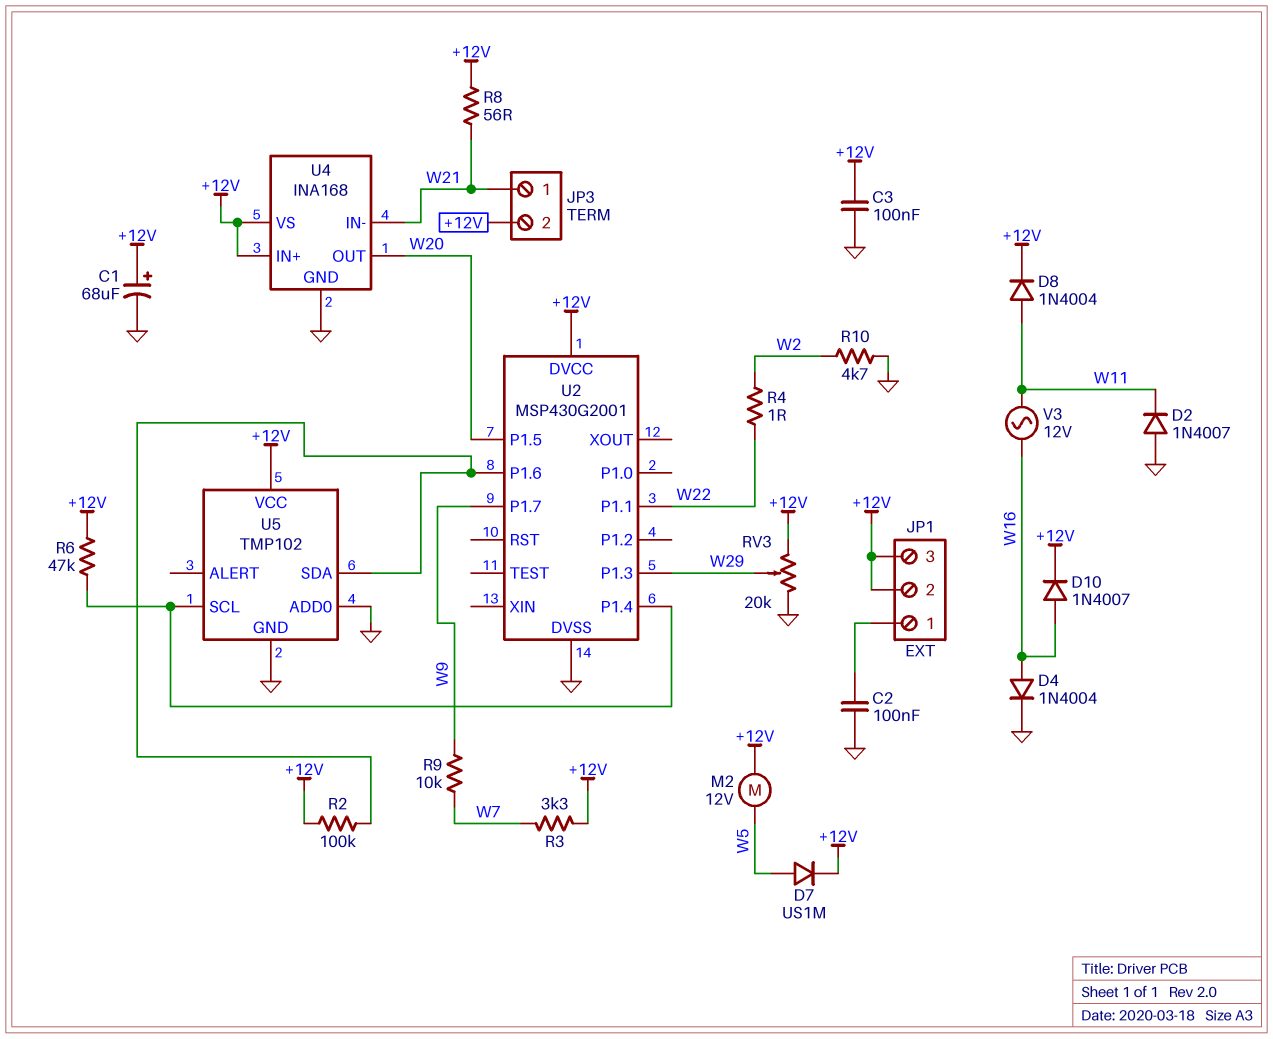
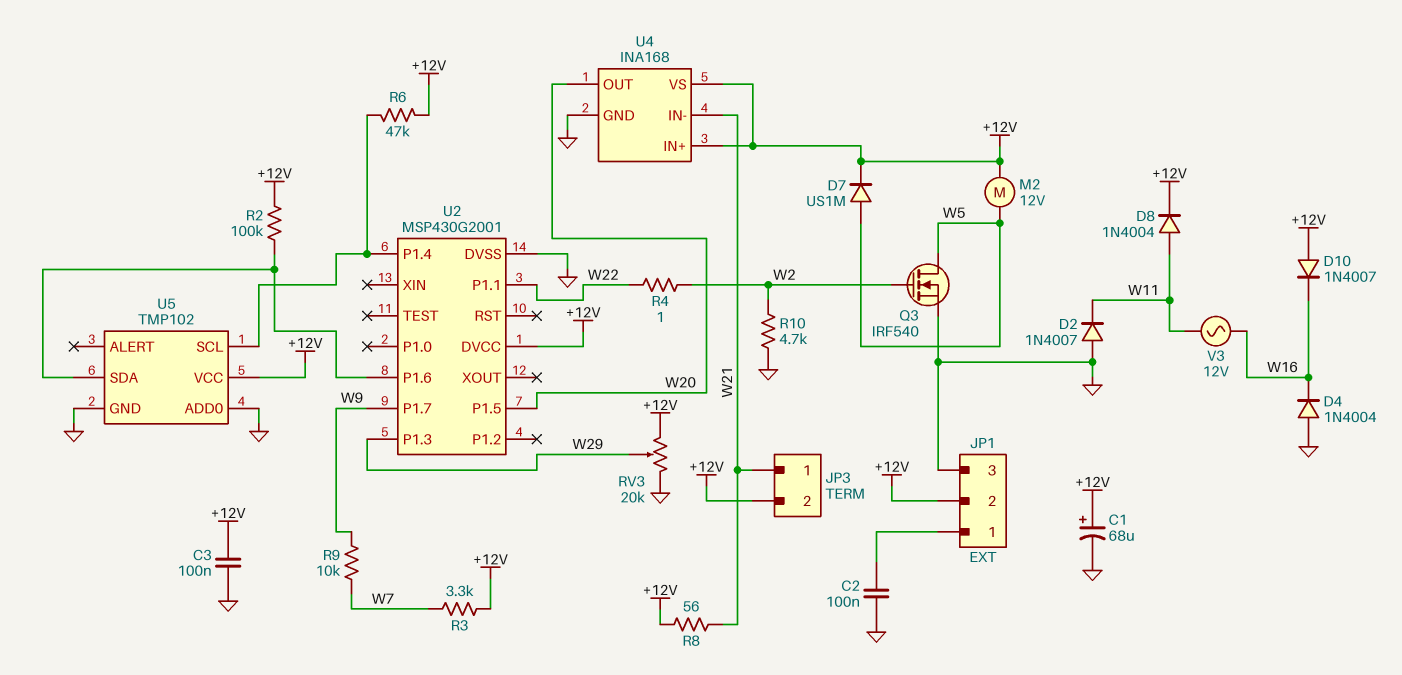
D4: diode 1N4004 (A W16, K GND) -> diode 1N4004 (A GND, K W16)
D10: diode 1N4007 (A W16, K +12V) -> diode 1N4007 (A +12V, K W16)
JP1 pin 3: +12V -> GND
Q3: none -> NMOS IRF540 (G W2, D W5, S GND)

